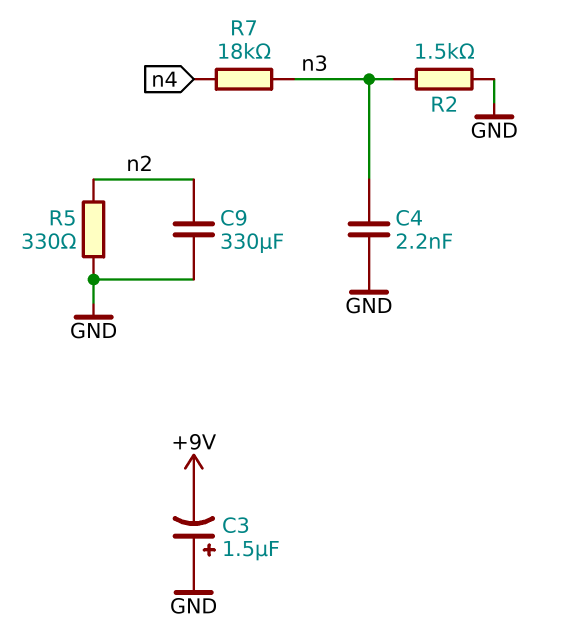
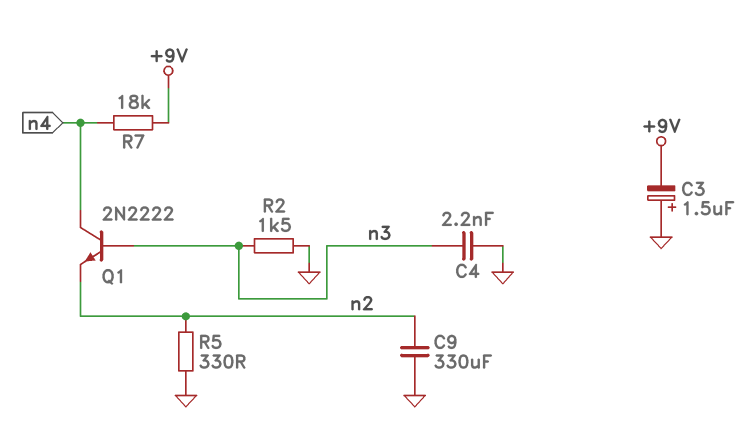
Q1: none -> NPN 2N2222 (B n3, C n4, E n2)
R7: 18k (n3, n4) -> 18k (+9V, n4)

